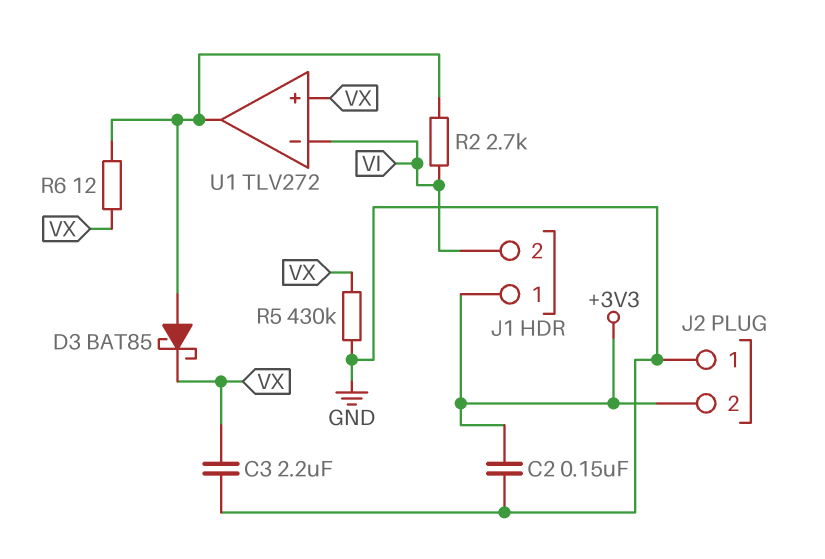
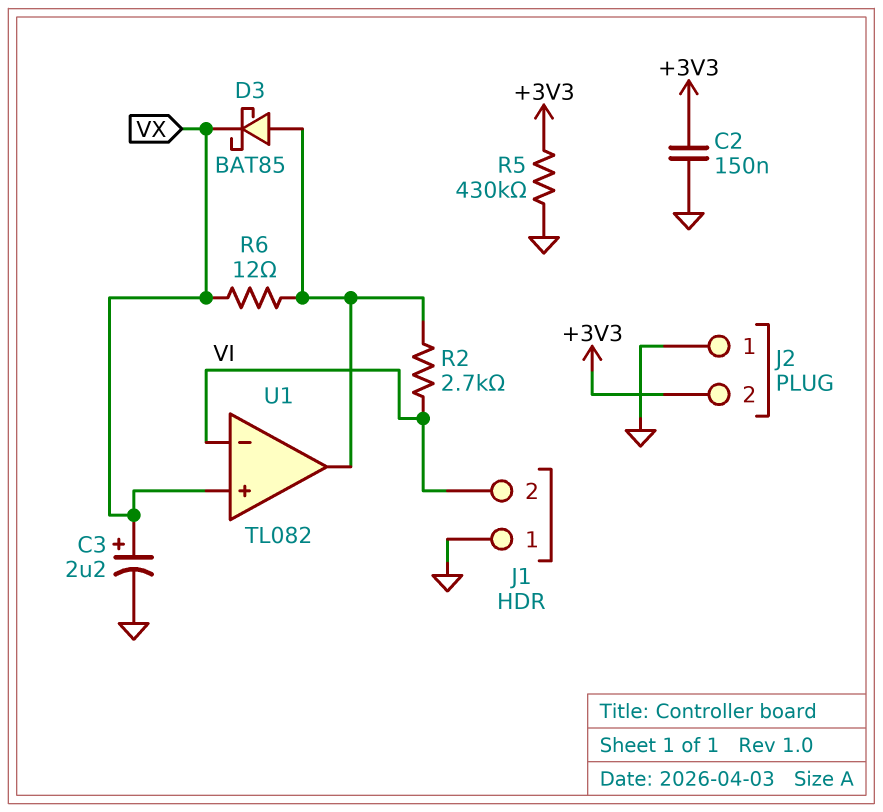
C3: 2.2uF (GND, VX) -> 2.2uF (plus VX, minus GND)
J1 pin 1: +3V3 -> GND
R5: 430k (GND, VX) -> 430k (+3V3, GND)
U1: TLV272 -> TL082

